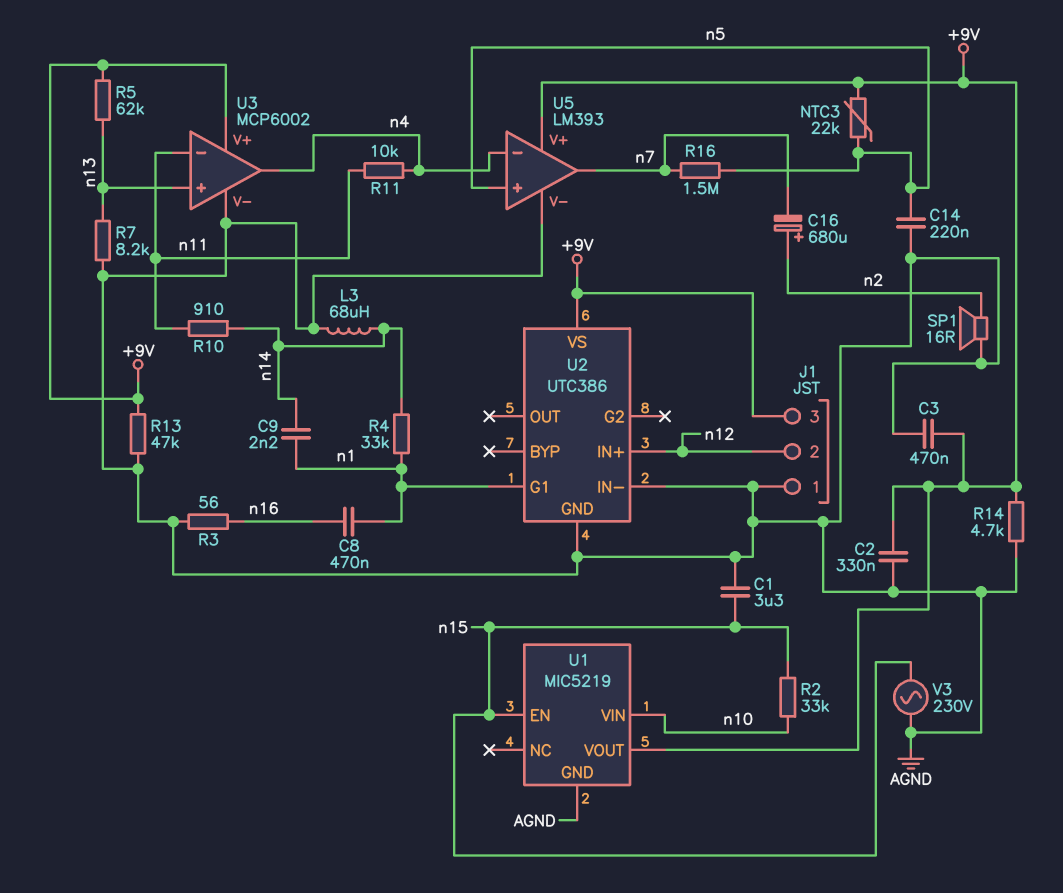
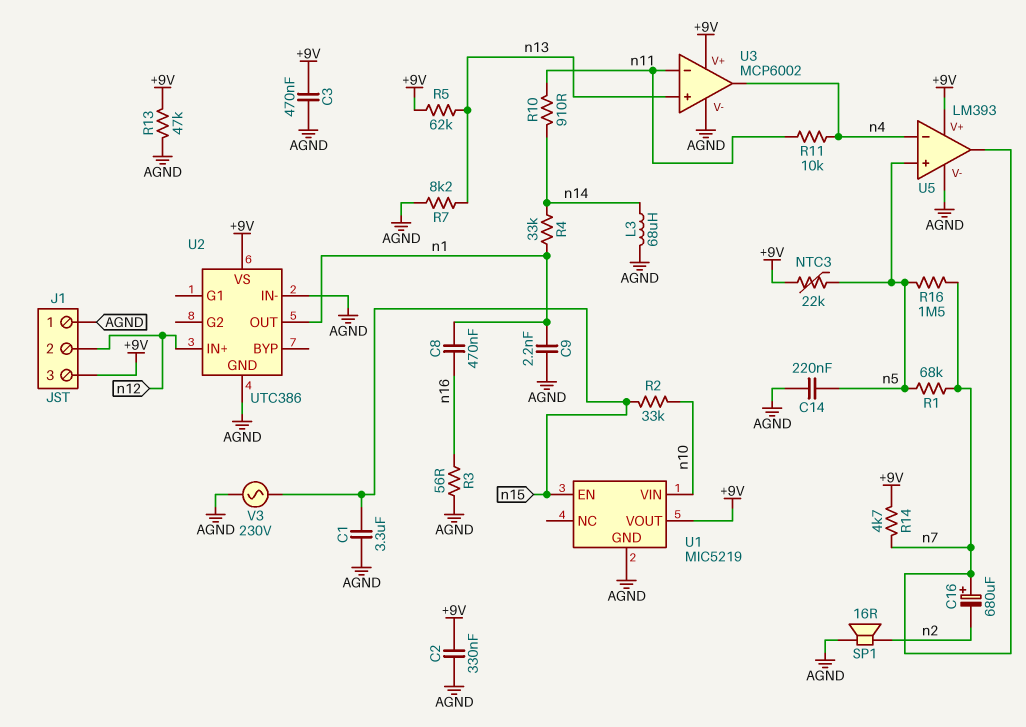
C9: 2.2nF (n1, n14) -> 2.2nF (AGND, n1)
C16: 680uF (plus n2, minus n7) -> 680uF (plus n7, minus n2)
R1: none -> 68k (n5, n7)
R14: 4.7k (+9V, AGND) -> 4.7k (+9V, n7)
U2 pin G1: n1 -> none
U2 pin OUT: none -> n1

